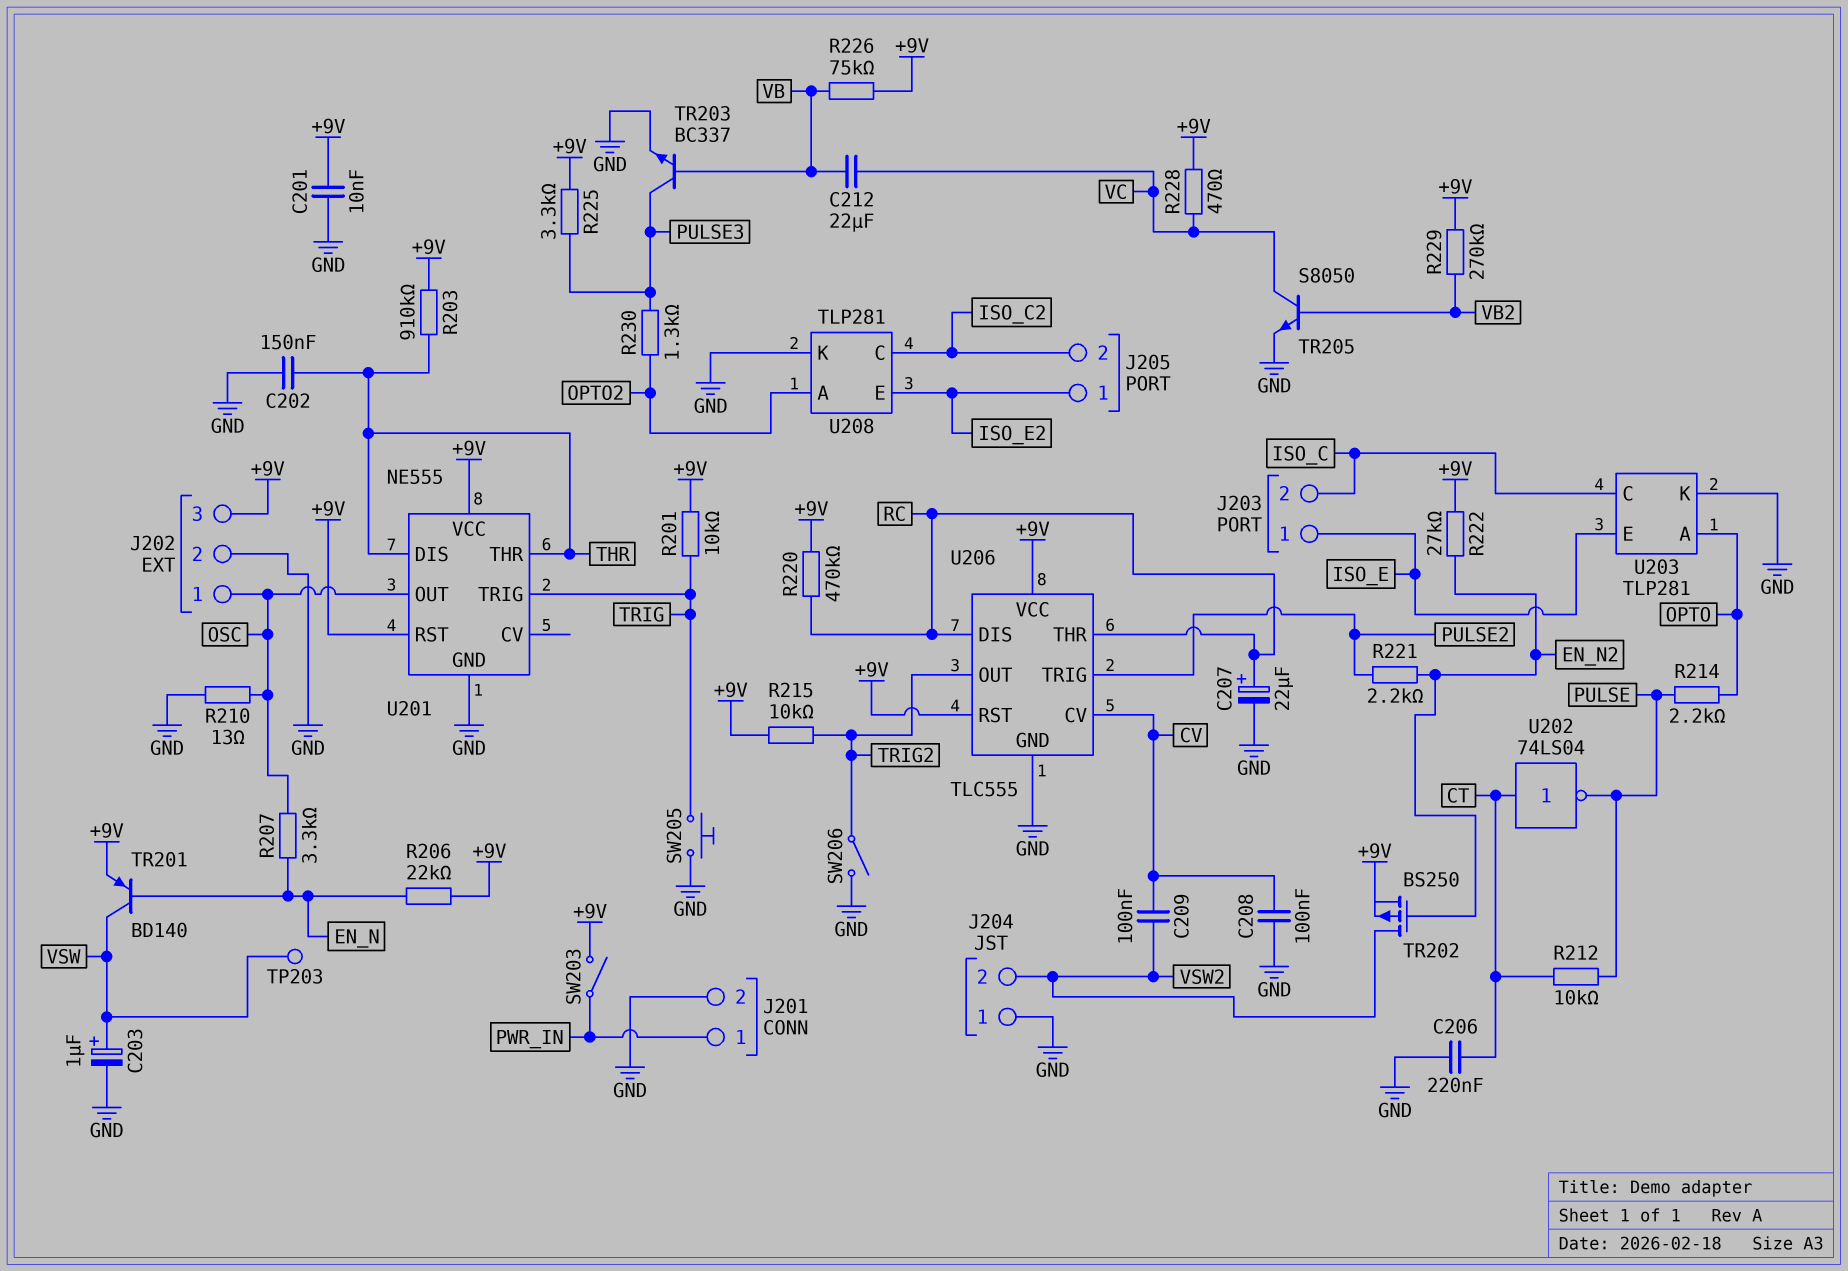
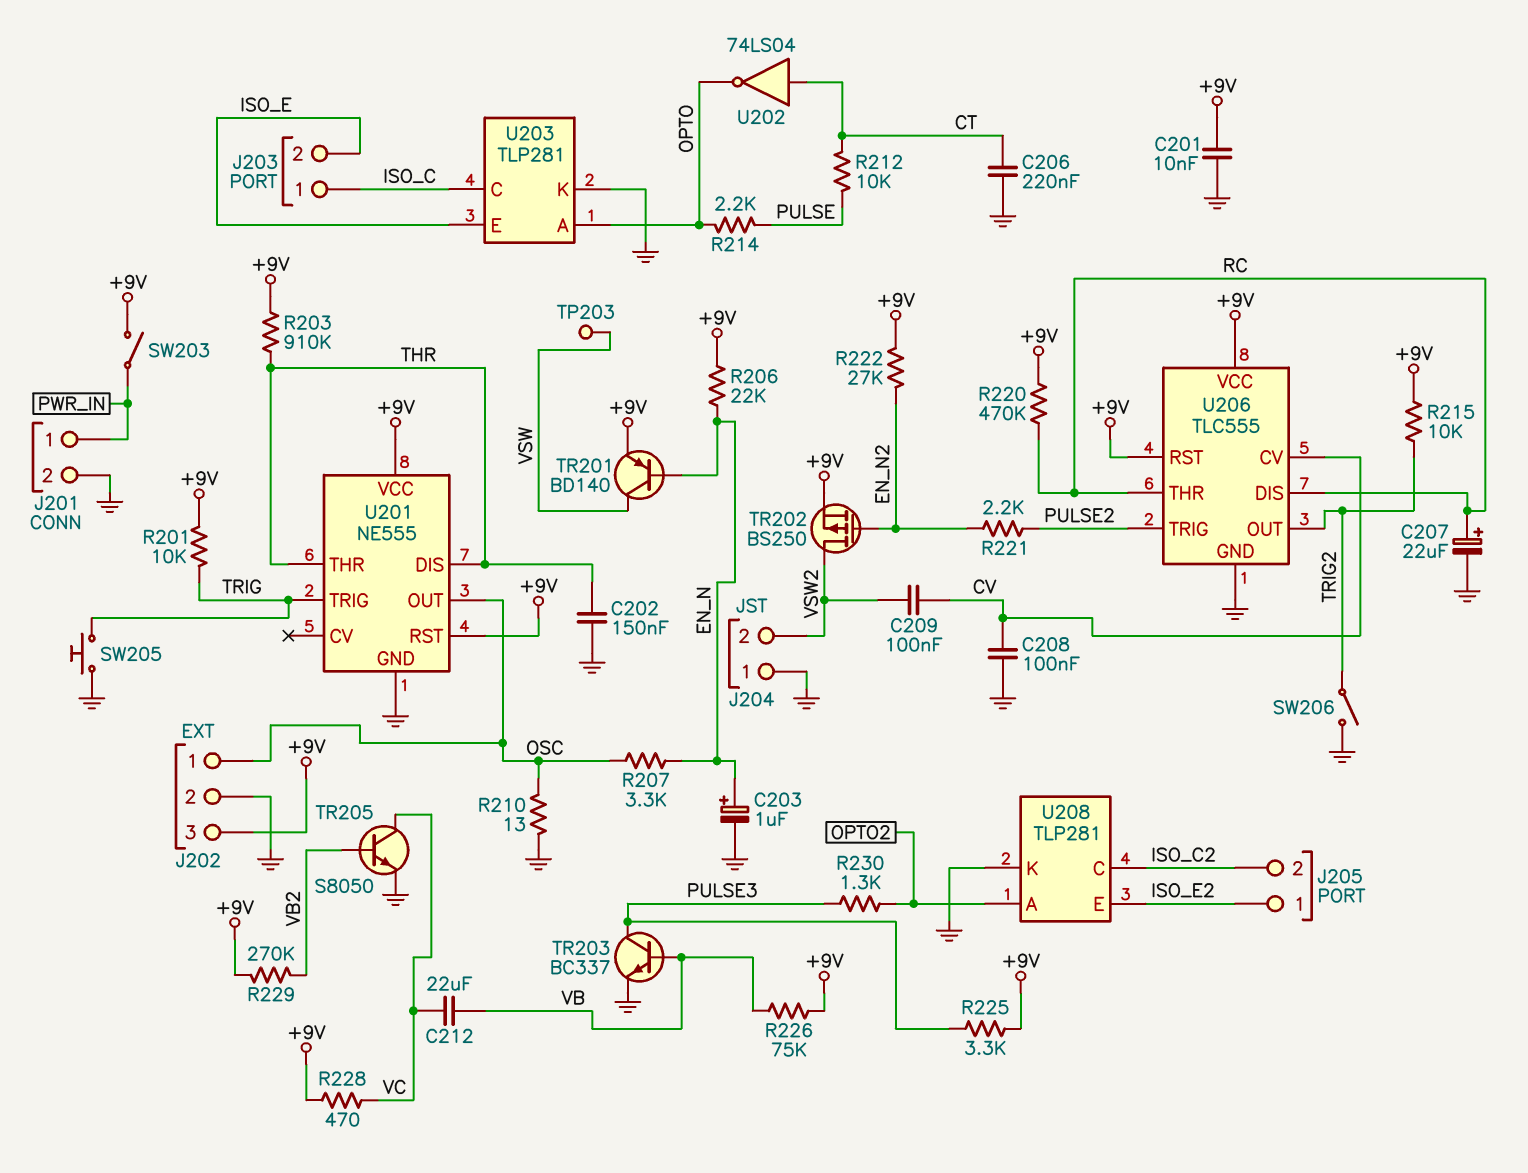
C203: 1uF (plus VSW, minus GND) -> 1uF (plus EN_N, minus GND)
J203 pin 1: ISO_E -> ISO_C
J203 pin 2: ISO_C -> ISO_E
U202: NOT 74LS04 (in CT, out PULSE) -> NOT 74LS04 (in CT, out OPTO)

